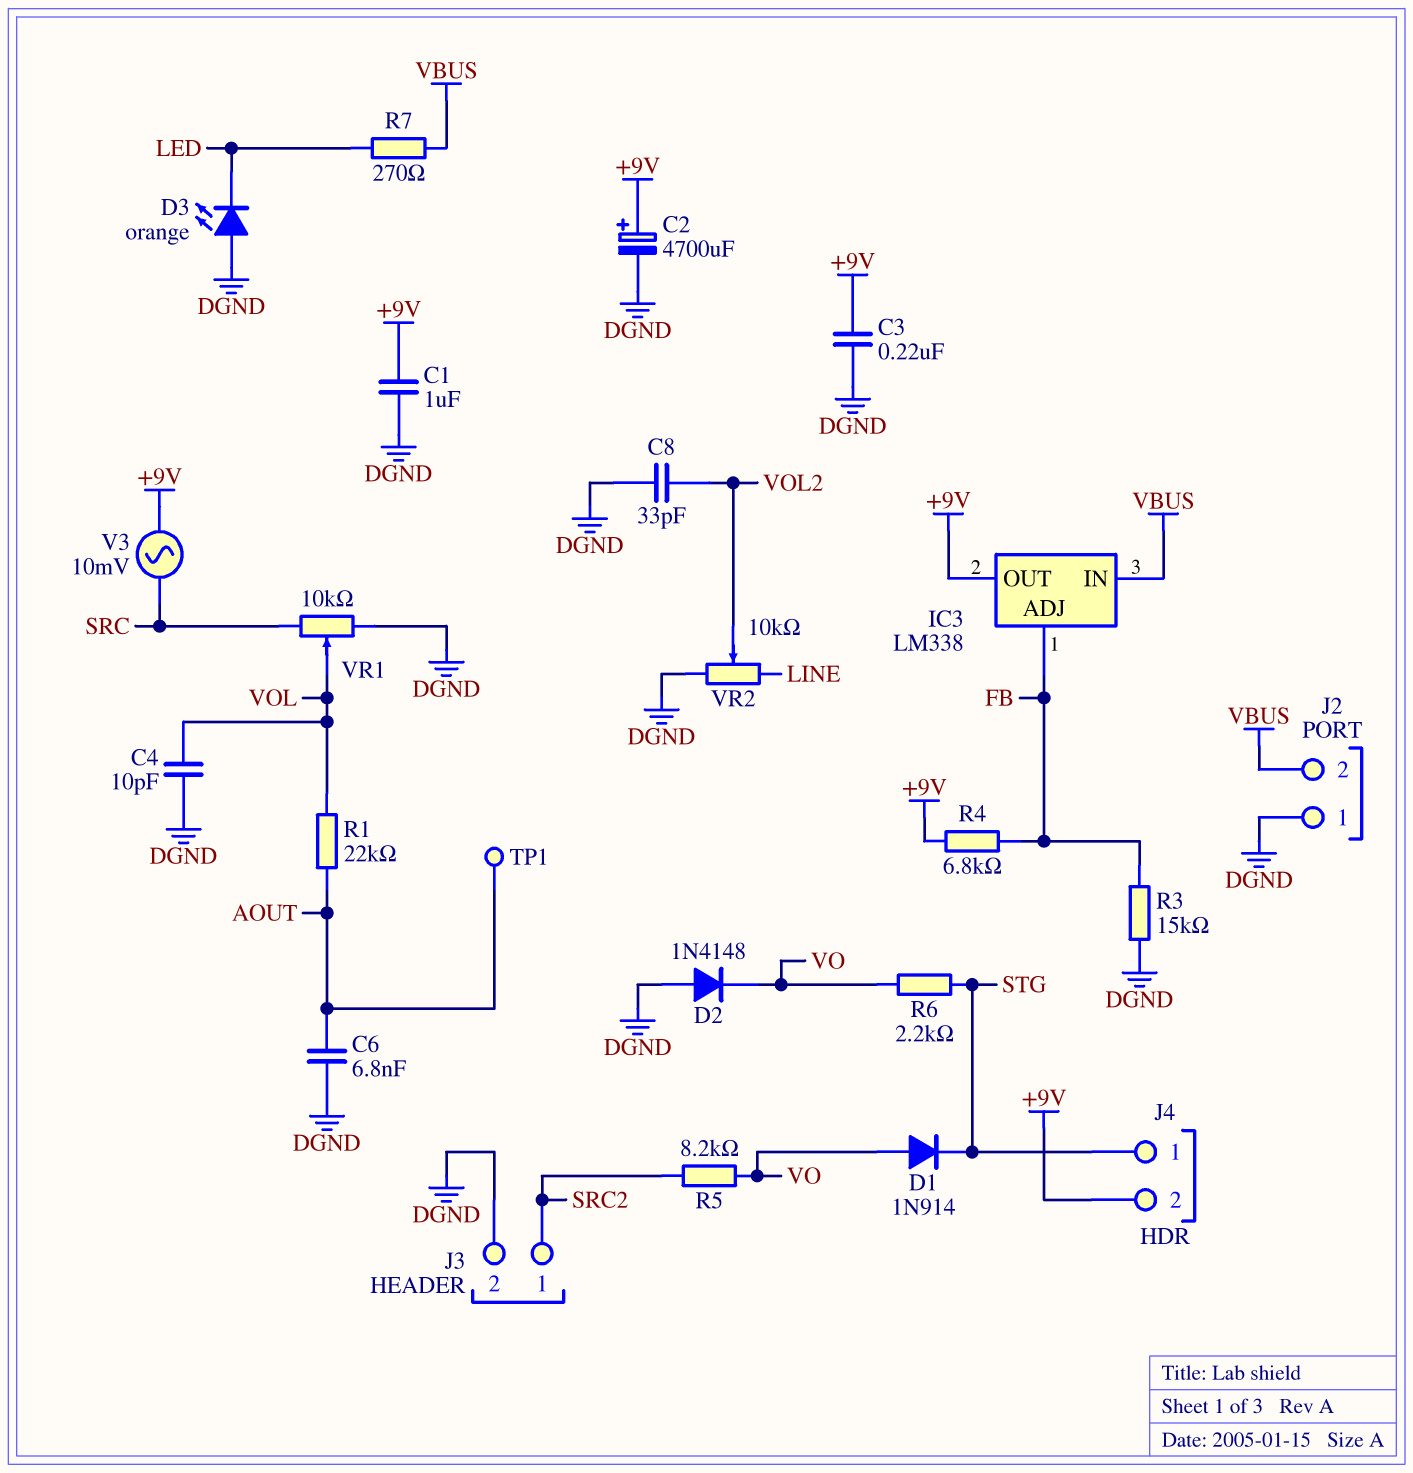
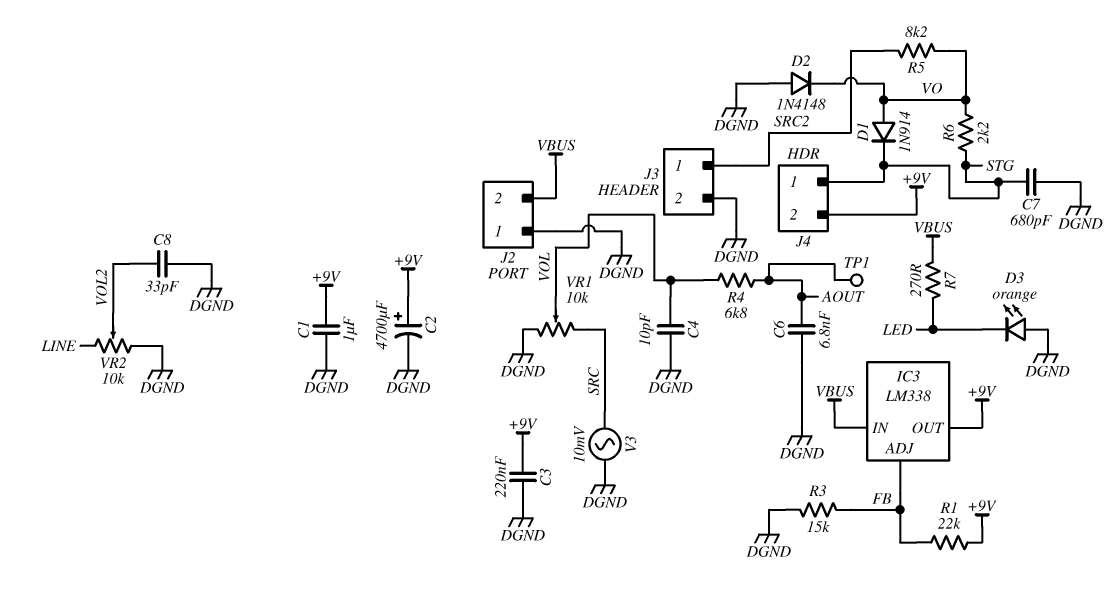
C7: none -> 680pF (DGND, STG)
R1: 22k (AOUT, VOL) -> 22k (+9V, FB)
R4: 6.8k (+9V, FB) -> 6.8k (AOUT, VOL)
V3: AC 10mV (+9V, SRC) -> AC 10mV (DGND, SRC)

